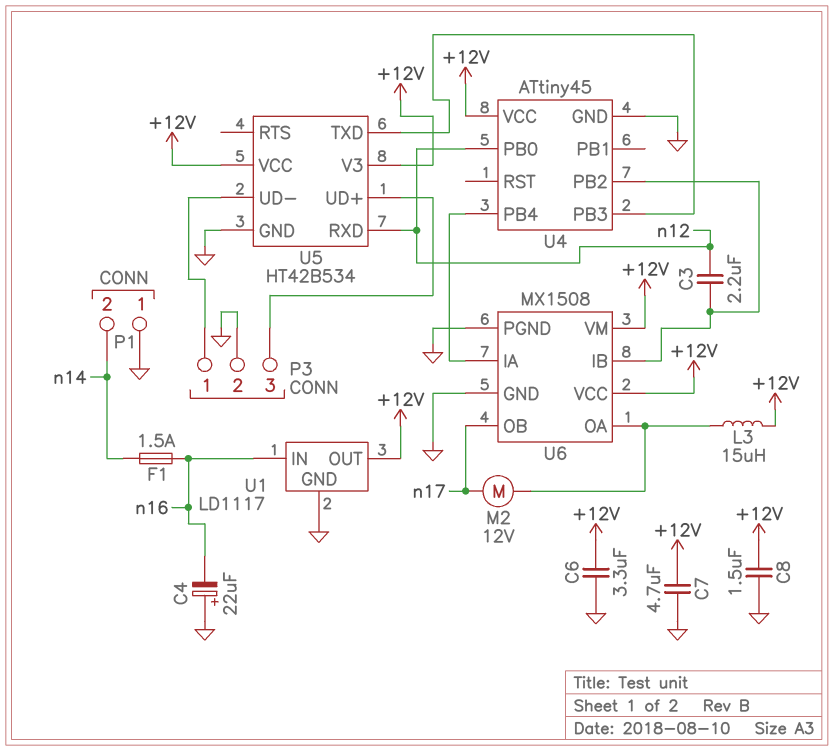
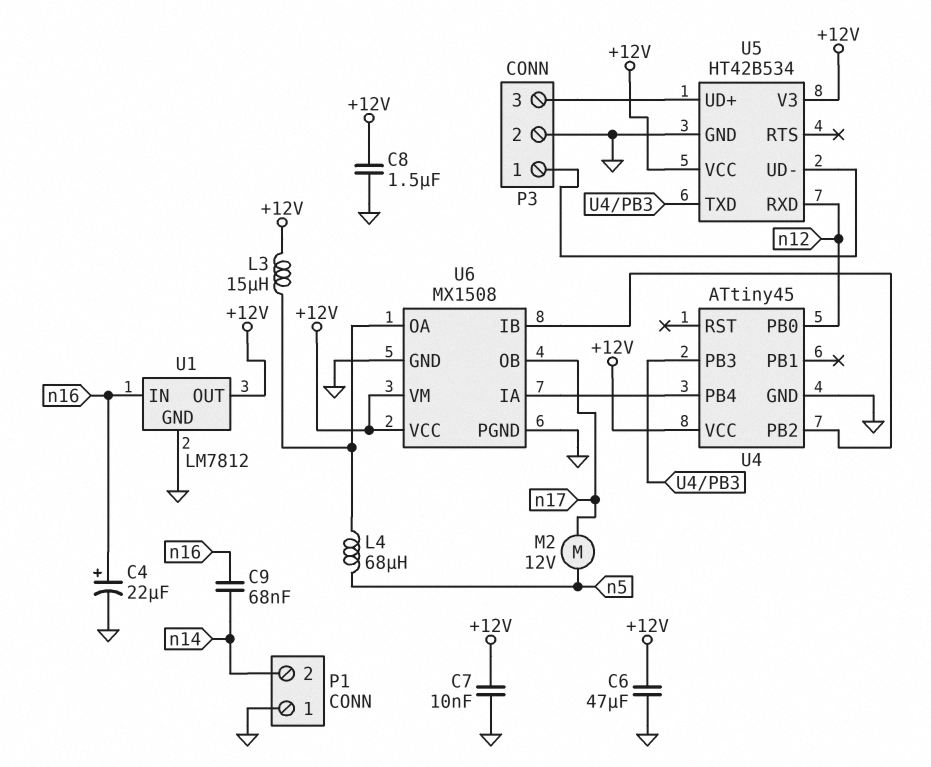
C3: 2.2uF (U4/PB2, n12) -> none
C4: 22uF (plus GND, minus n16) -> 22uF (plus n16, minus GND)
C6: 3.3uF (+12V, GND) -> 47uF (+12V, GND)
C7: 4.7uF (+12V, GND) -> 10nF (+12V, GND)
C9: none -> 68nF (n14, n16)
F1: 1.5A (n14, n16) -> none
L4: none -> 68uH (U6/OA, n5)
M2: motor 12V (U6/OA, n17) -> motor 12V (n5, n17)
U1: LD1117 -> LM7812

